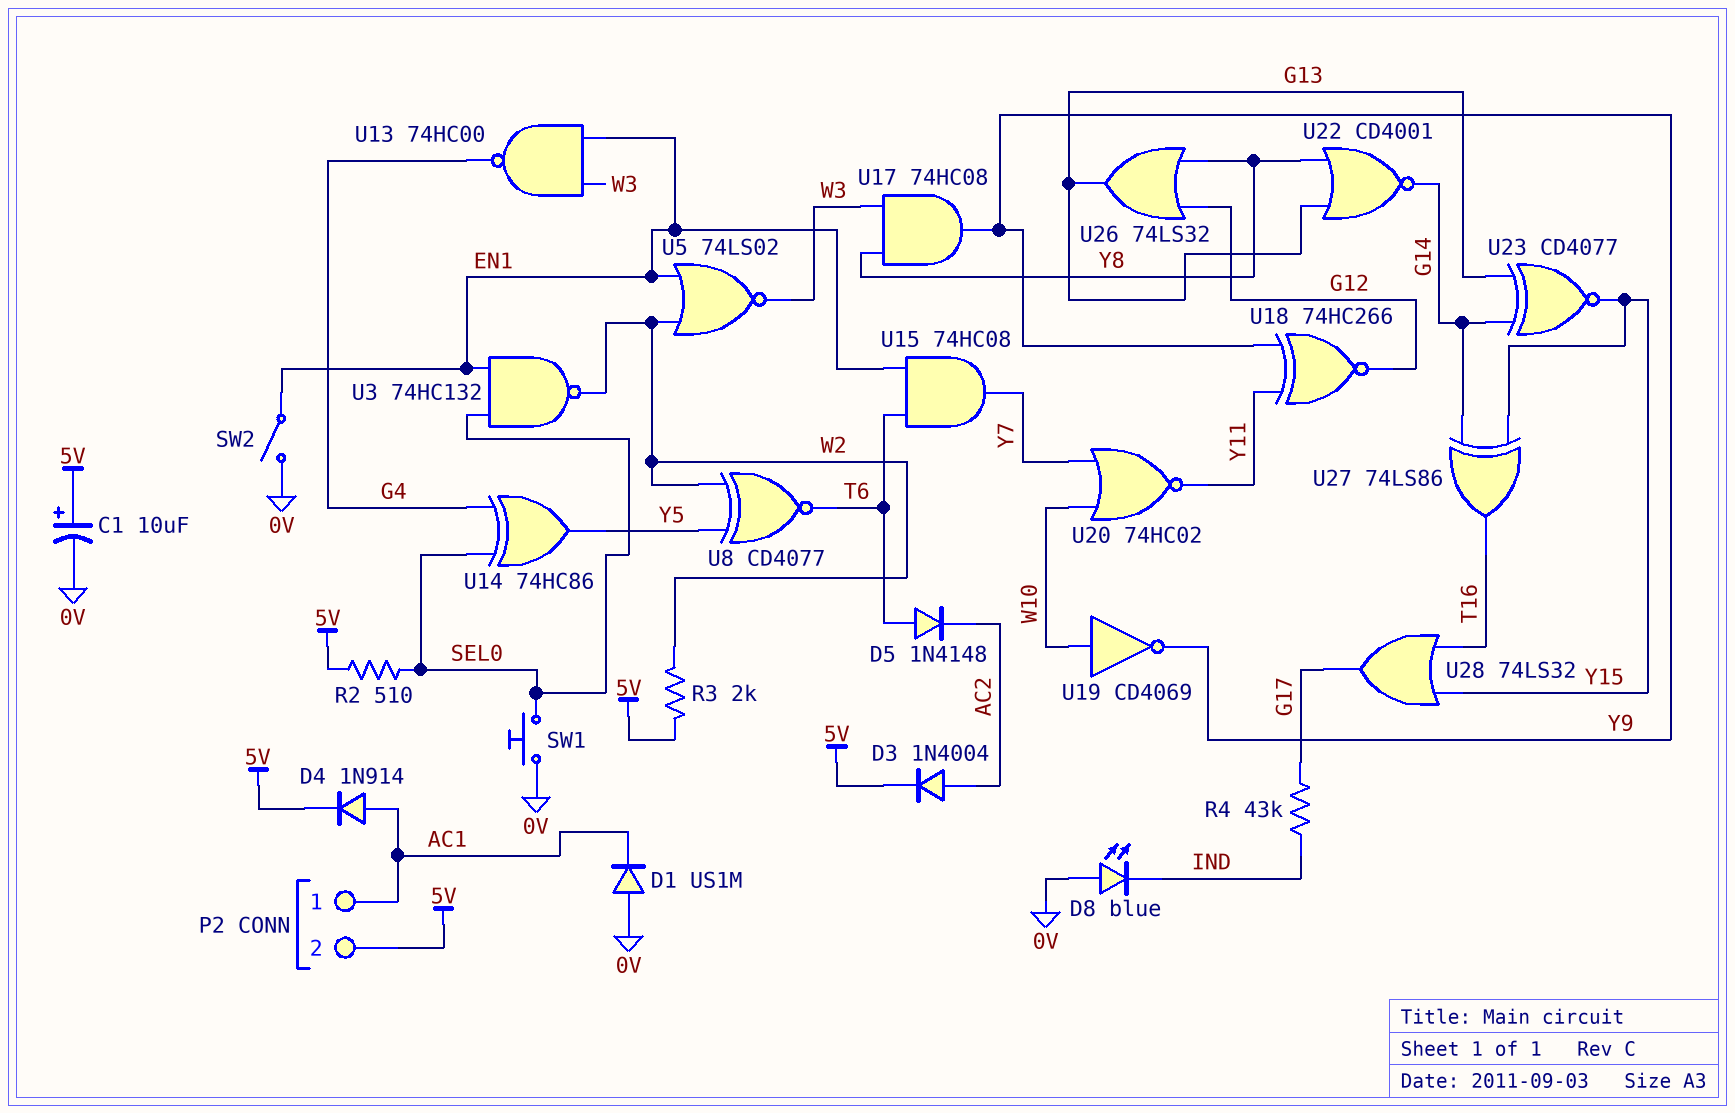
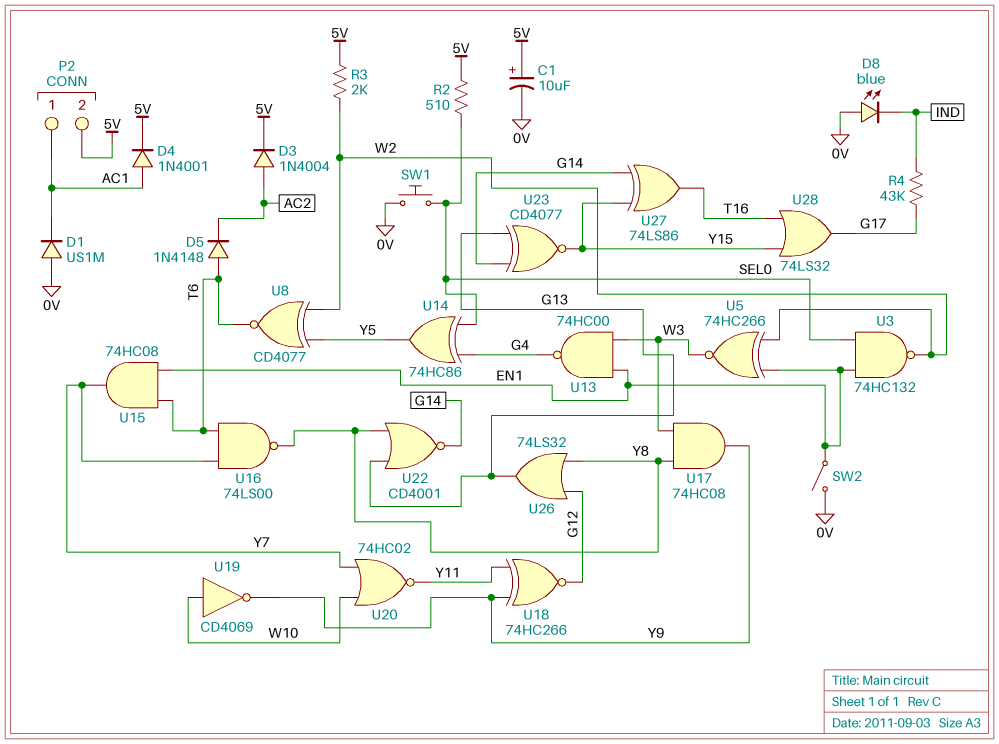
D4: diode 1N914 (A AC1, K 5V) -> diode 1N4001 (A AC1, K 5V)
U5: NOR 74LS02 (in EN1, in W2, out W3) -> XNOR 74HC266 (in EN1, in W2, out W3)
U16: none -> NAND 74LS00 (in T6, in Y7, out Y8)

